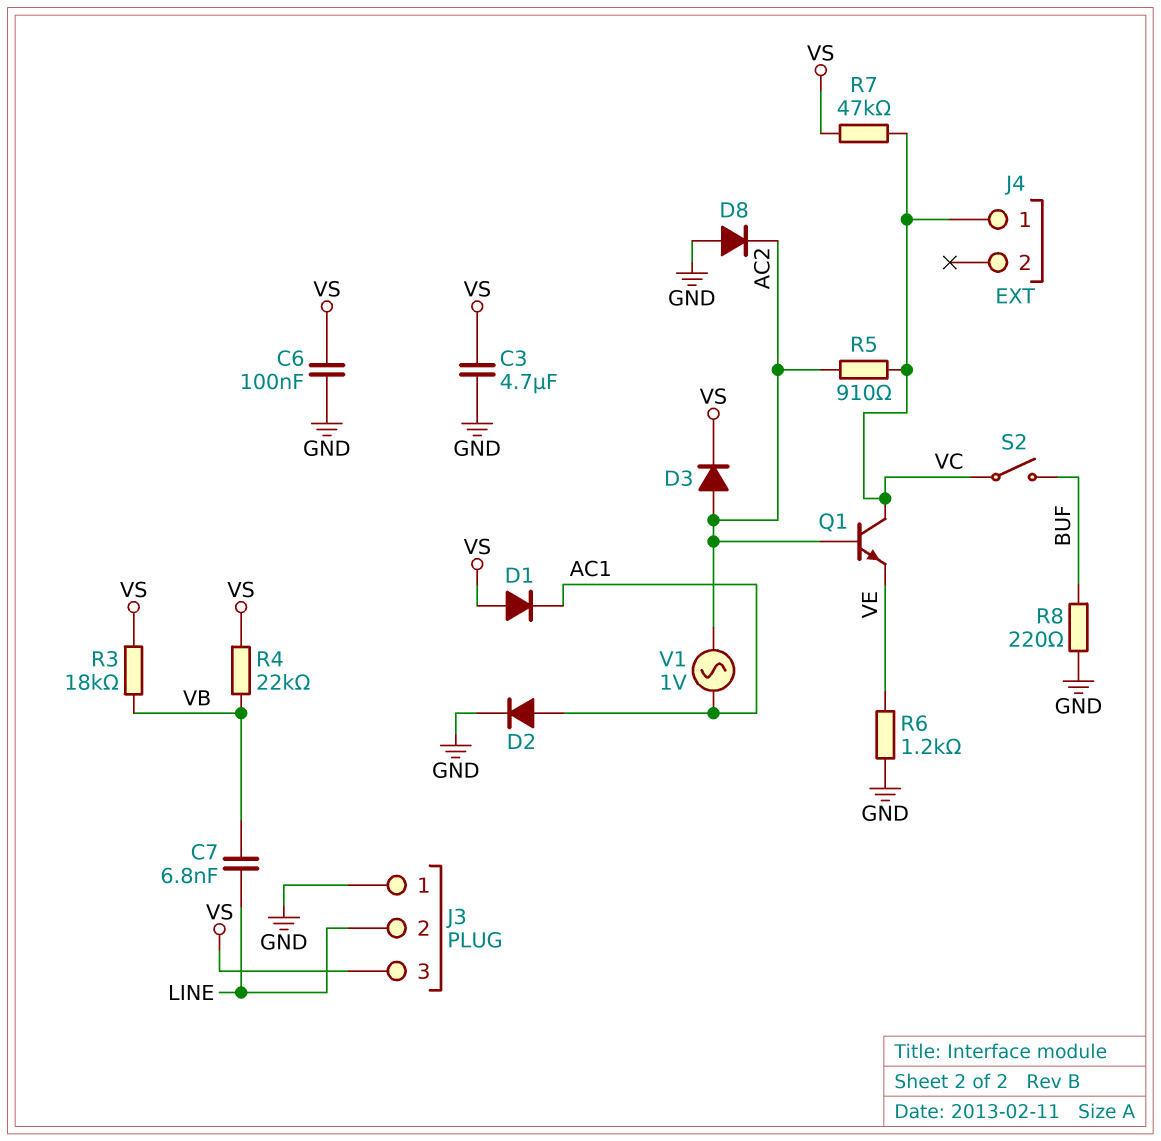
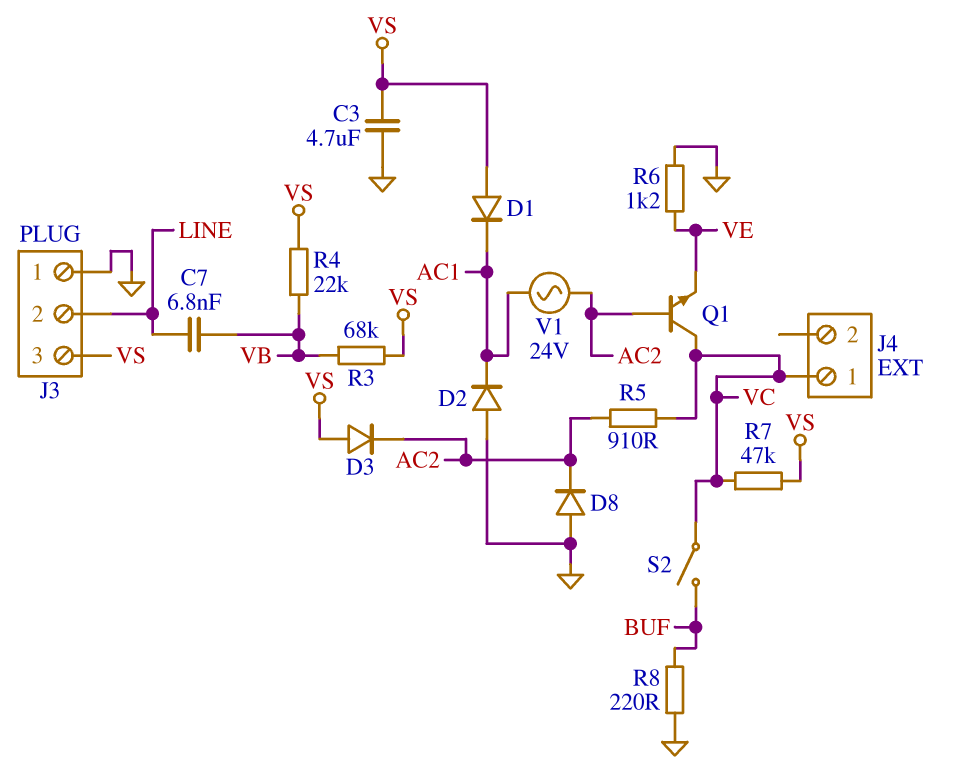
C6: 100nF (GND, VS) -> none
D2: diode (A AC1, K GND) -> diode (A GND, K AC1)
D3: diode (A AC2, K VS) -> diode (A VS, K AC2)
R3: 18k (VB, VS) -> 68k (VB, VS)
V1: AC 1V (AC1, AC2) -> AC 24V (AC1, AC2)

